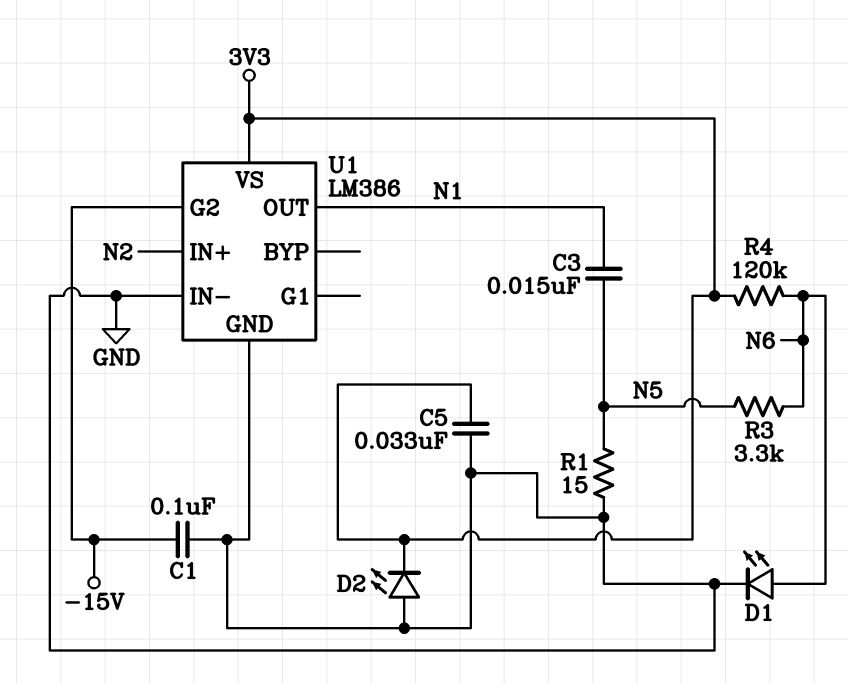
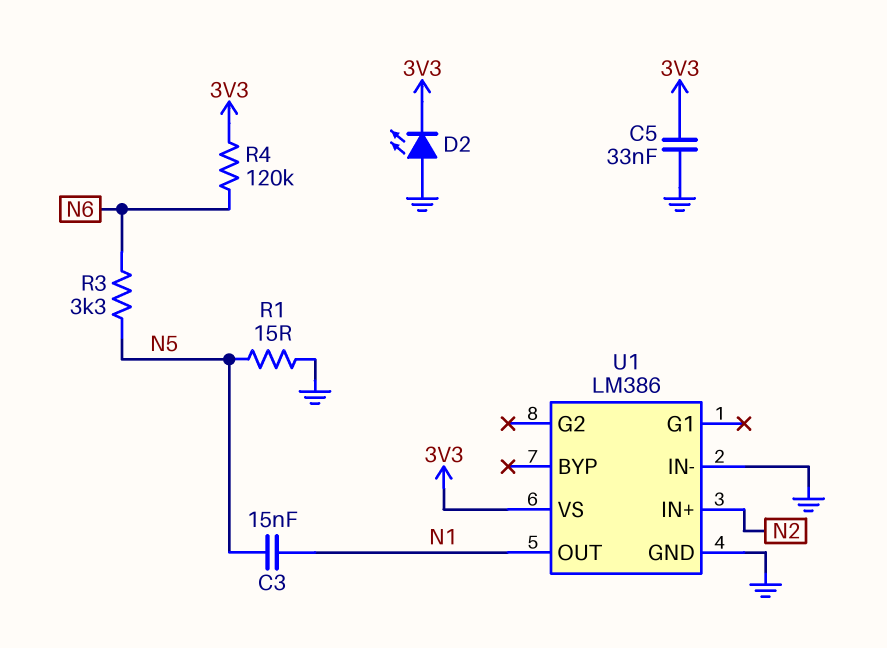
C1: 100nF (-15V, GND) -> none
D1: LED (A N6, K GND) -> none
U1 pin G2: -15V -> none

